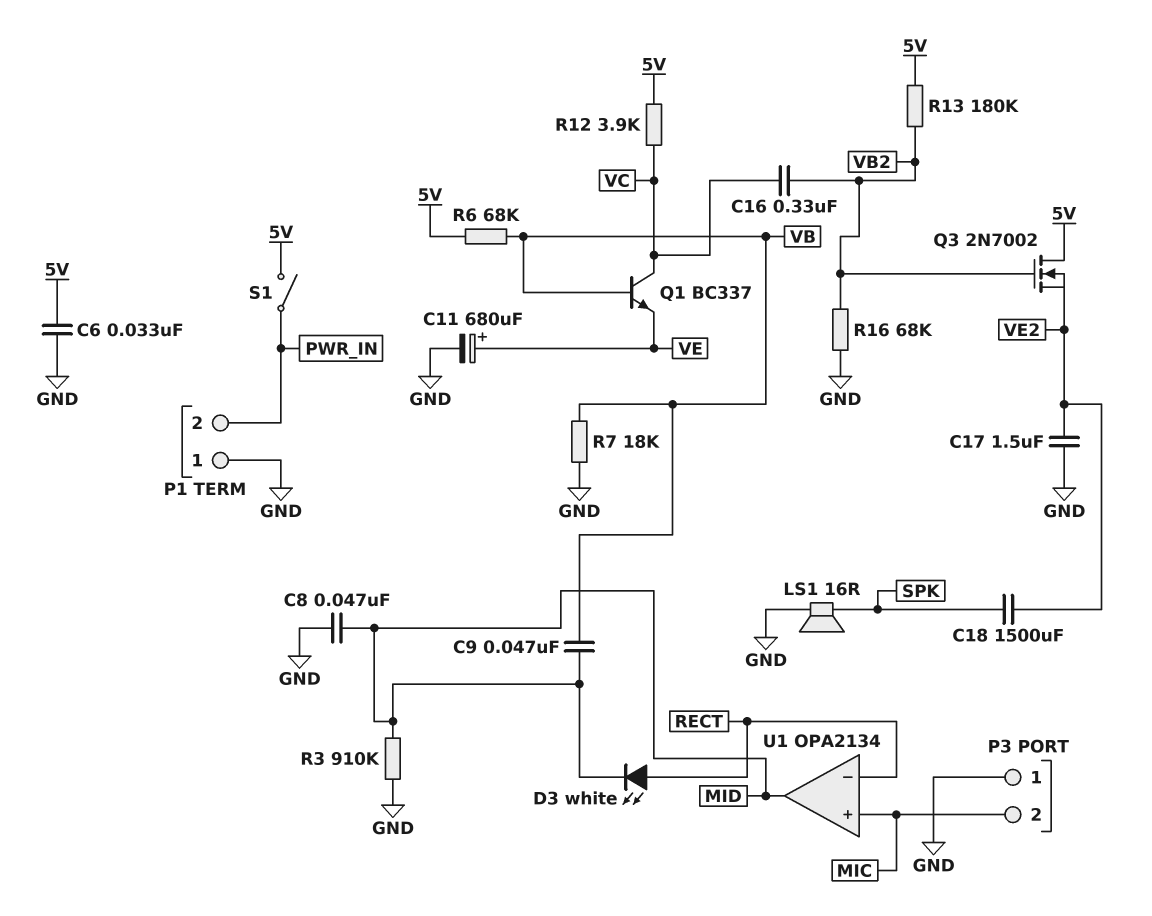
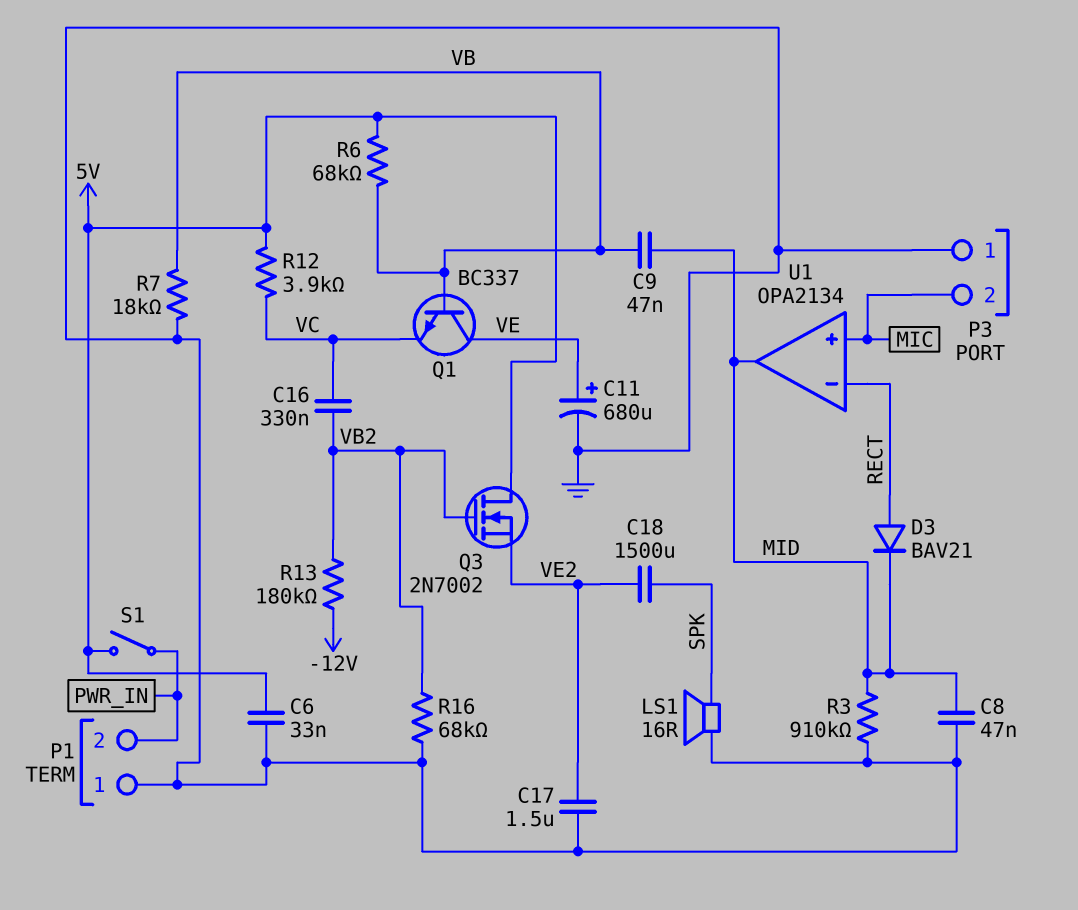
D3: LED white (A RECT, K MID) -> diode BAV21 (A RECT, K MID)
Q1: NPN BC337 (B VB, C VC, E VE) -> NPN BC337 (B VB, C VE, E VC)
R13: 180k (5V, VB2) -> 180k (-12V, VB2)

